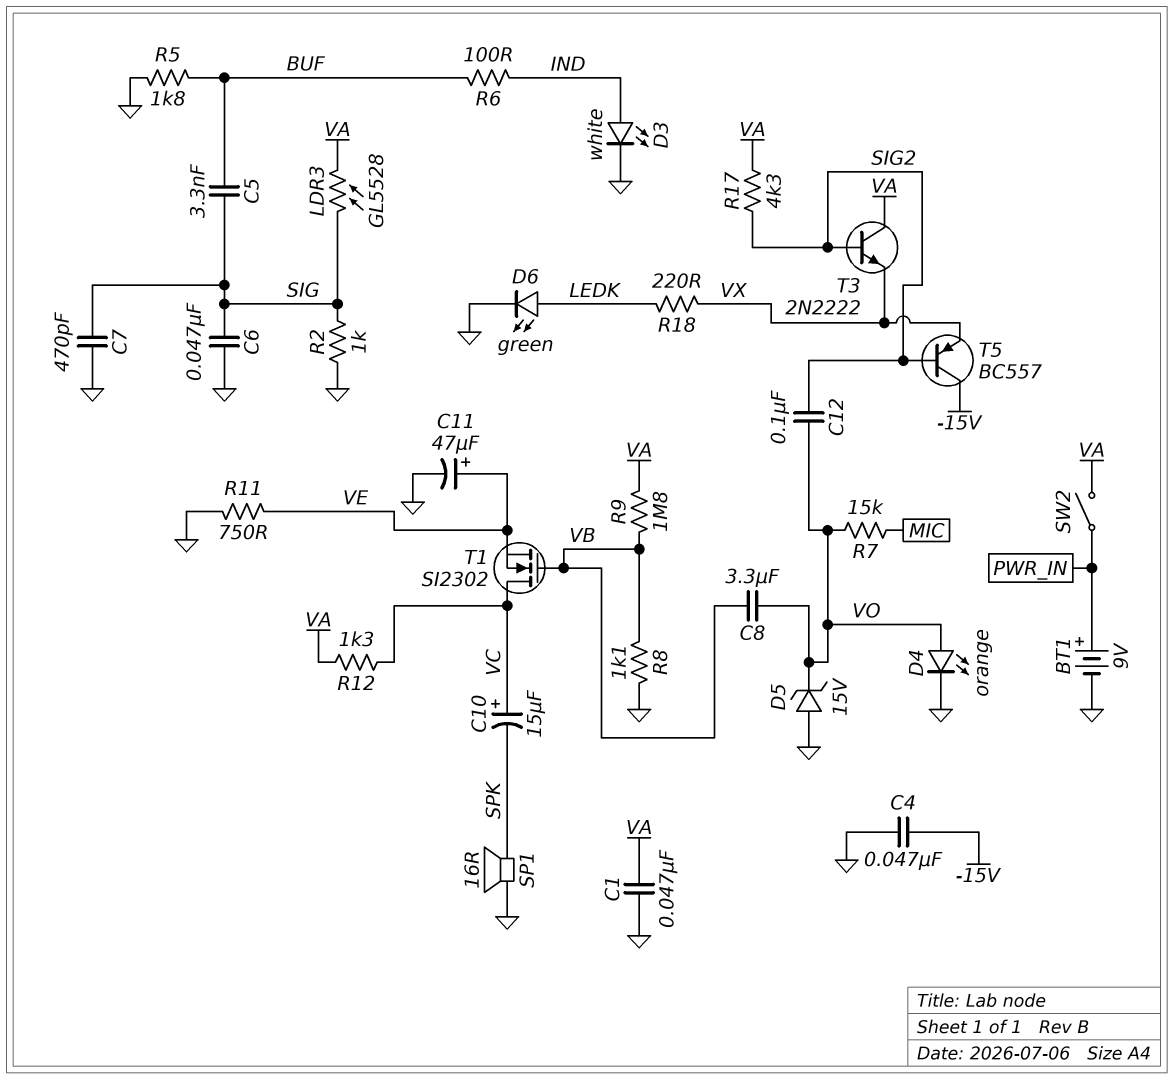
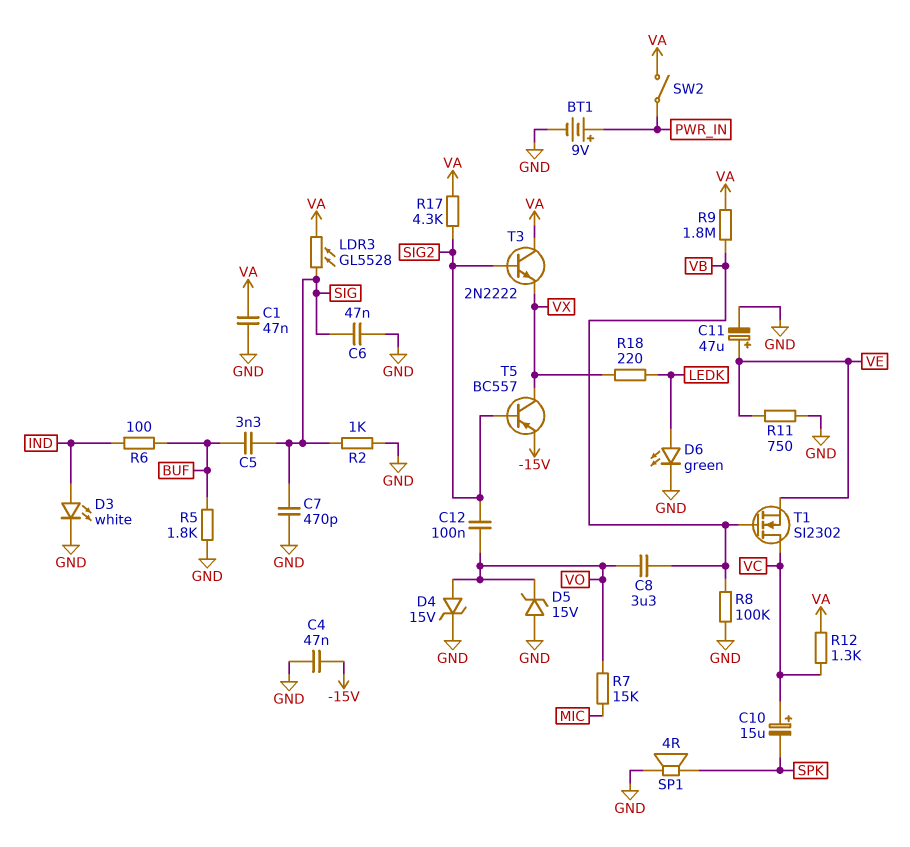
D4: LED orange (A VO, K GND) -> zener 15V (A VO, K GND)
R8: 1.1k (GND, VB) -> 100k (GND, VB)
SP1: speaker 16R (GND, SPK) -> speaker 4R (GND, SPK)
T5: PNP BC557 (B SIG2, C -15V, E VX) -> PNP BC557 (B SIG2, C VX, E -15V)

